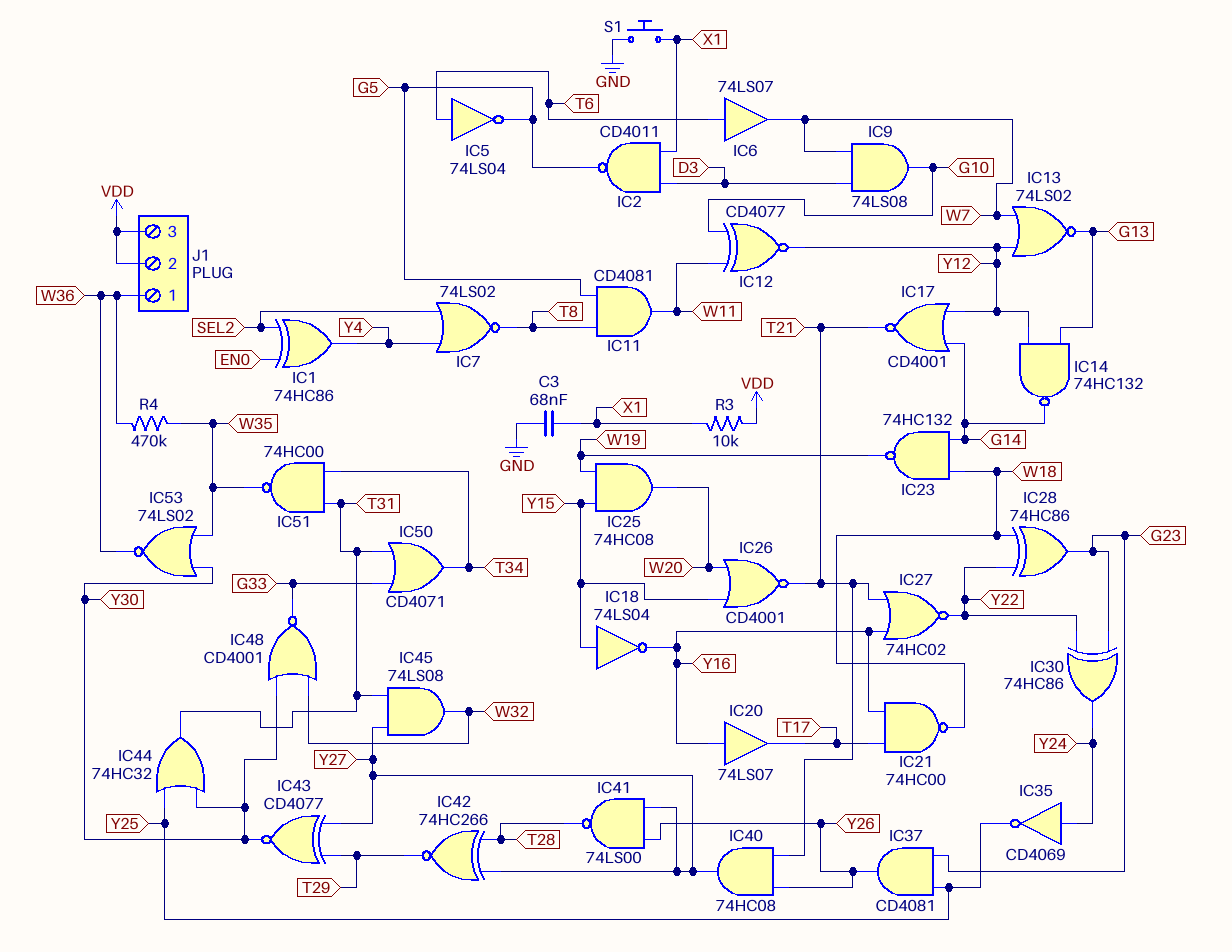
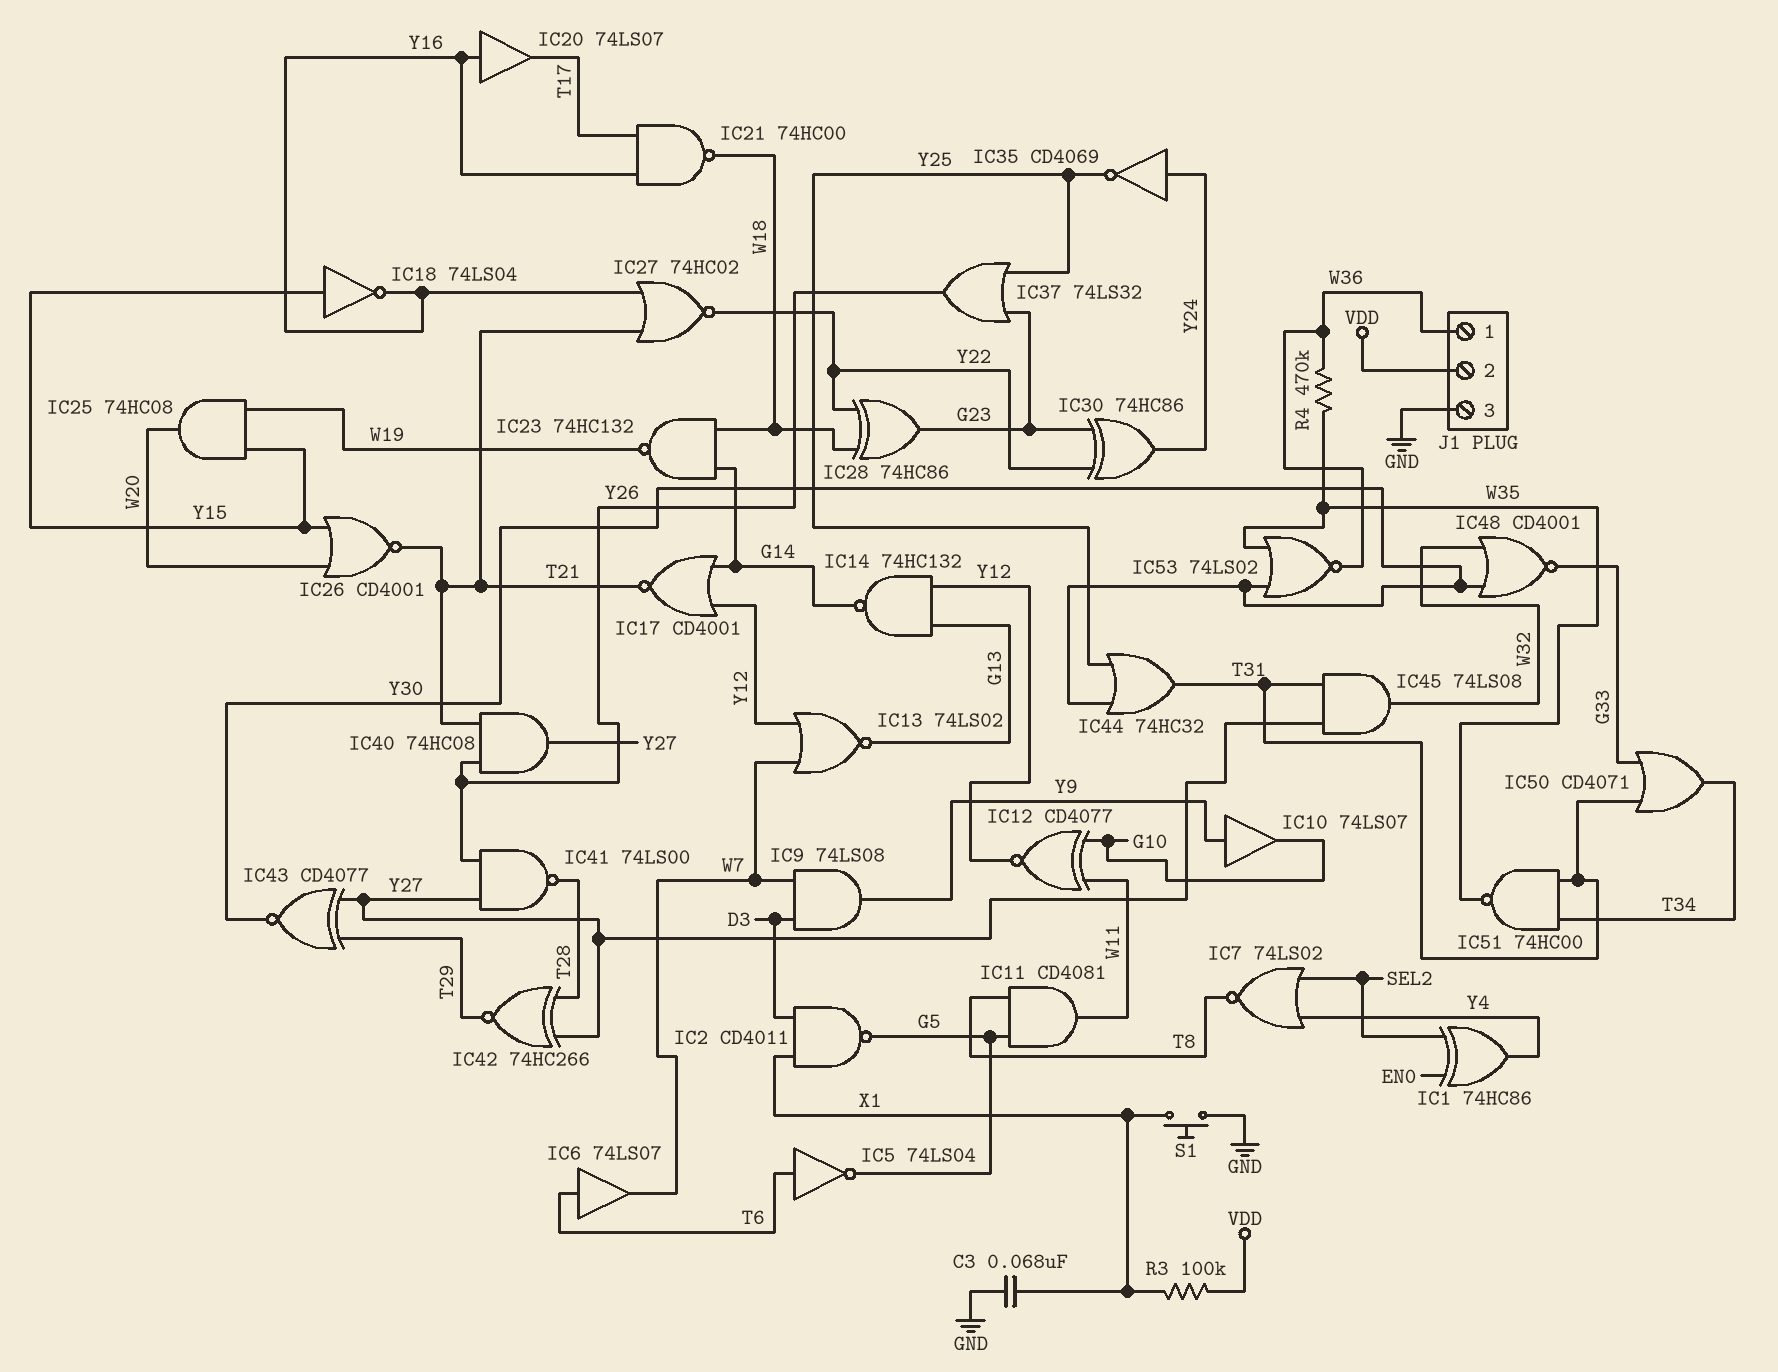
IC9: AND 74LS08 (in D3, in W7, out G10) -> AND 74LS08 (in D3, in W7, out Y9)
IC10: none -> buffer 74LS07 (in Y9, out G10)
IC37: AND CD4081 (in G23, in Y25, out Y26) -> OR 74LS32 (in G23, in Y25, out Y26)
J1 pin 3: VDD -> GND
R3: 10k (VDD, X1) -> 100k (VDD, X1)

